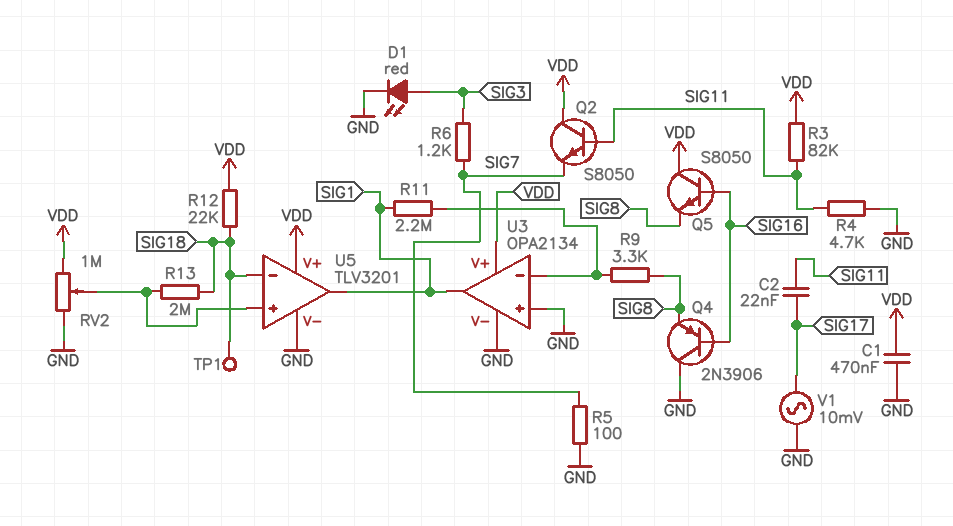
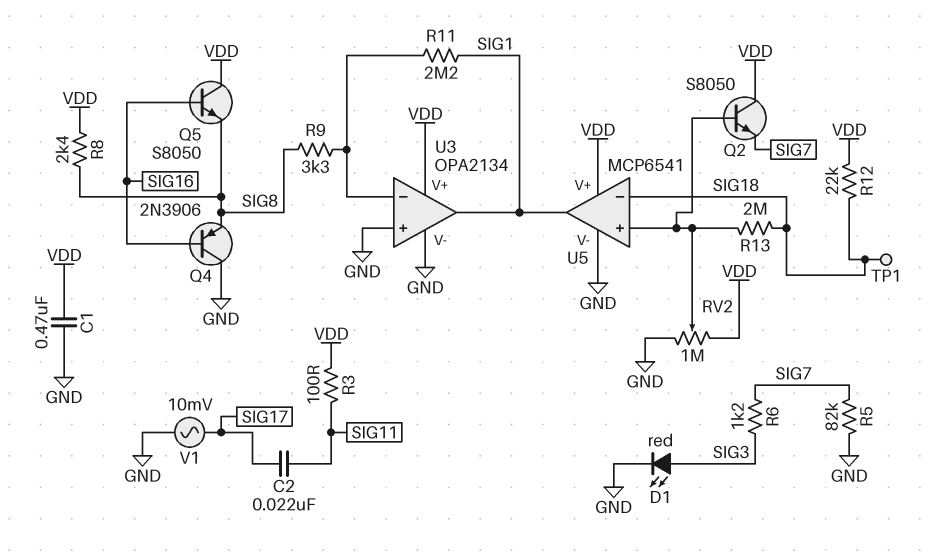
Q2: NPN S8050 (B SIG11, C VDD, E SIG7) -> NPN S8050 (B U5/in+, C VDD, E SIG7)
R3: 82k (SIG11, VDD) -> 100 (SIG11, VDD)
R4: 4.7k (GND, SIG11) -> none
R5: 100 (GND, SIG7) -> 82k (GND, SIG7)
R8: none -> 2.4k (SIG8, VDD)
U5: TLV3201 -> MCP6541

